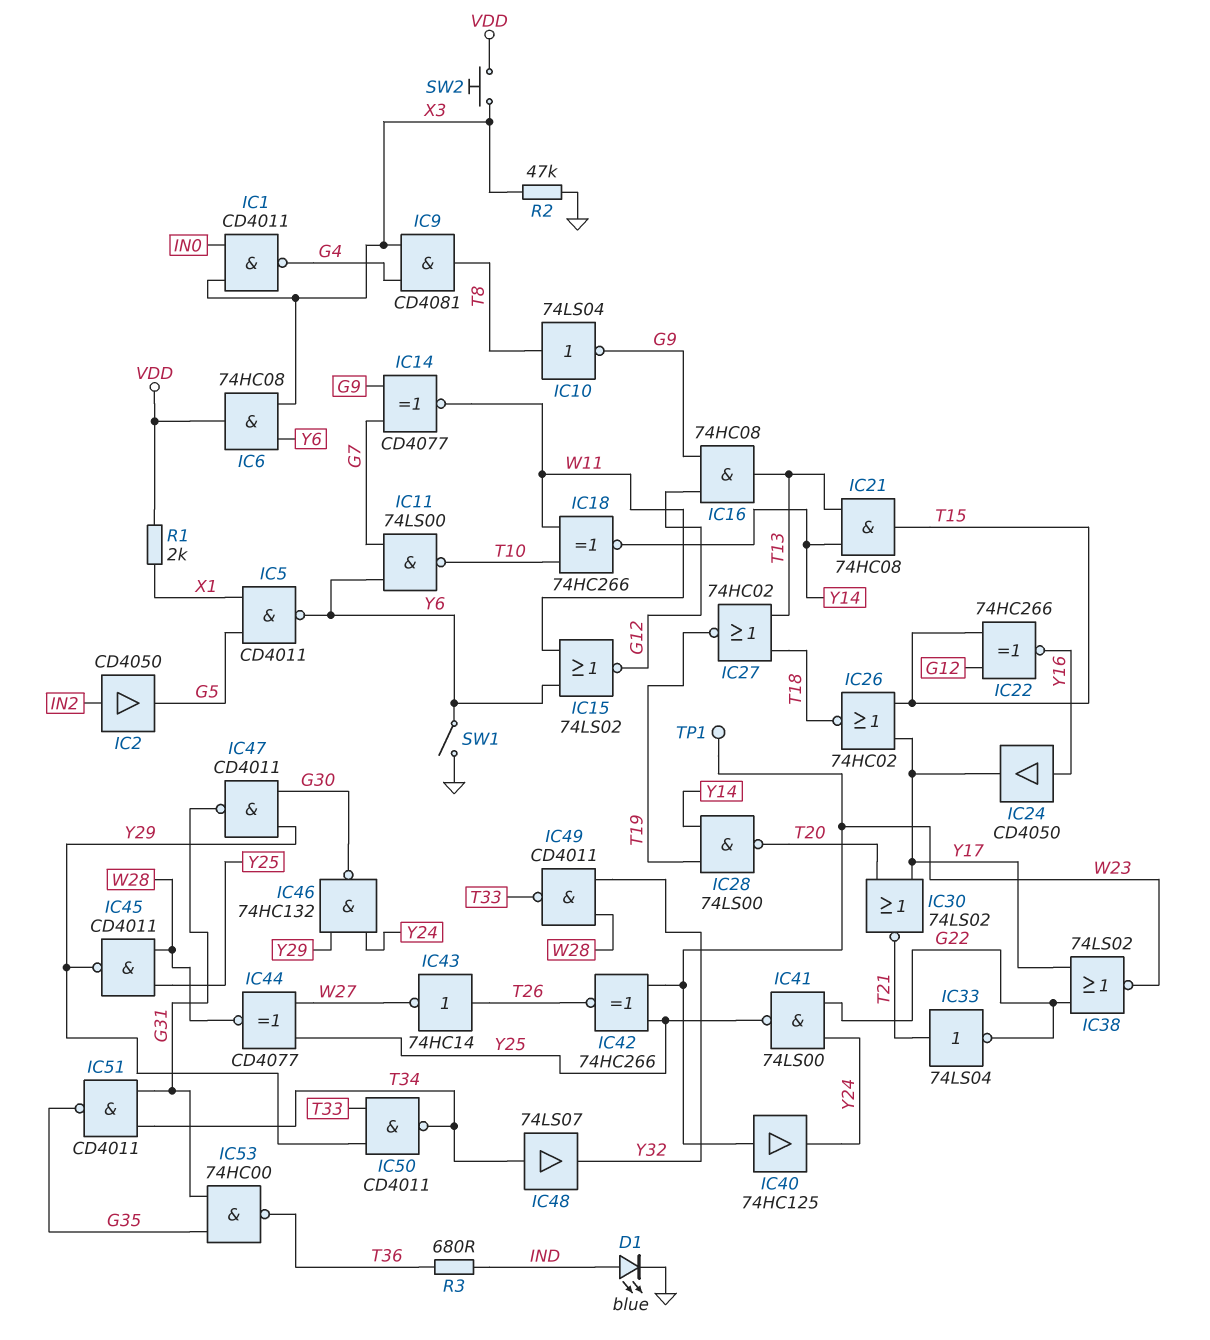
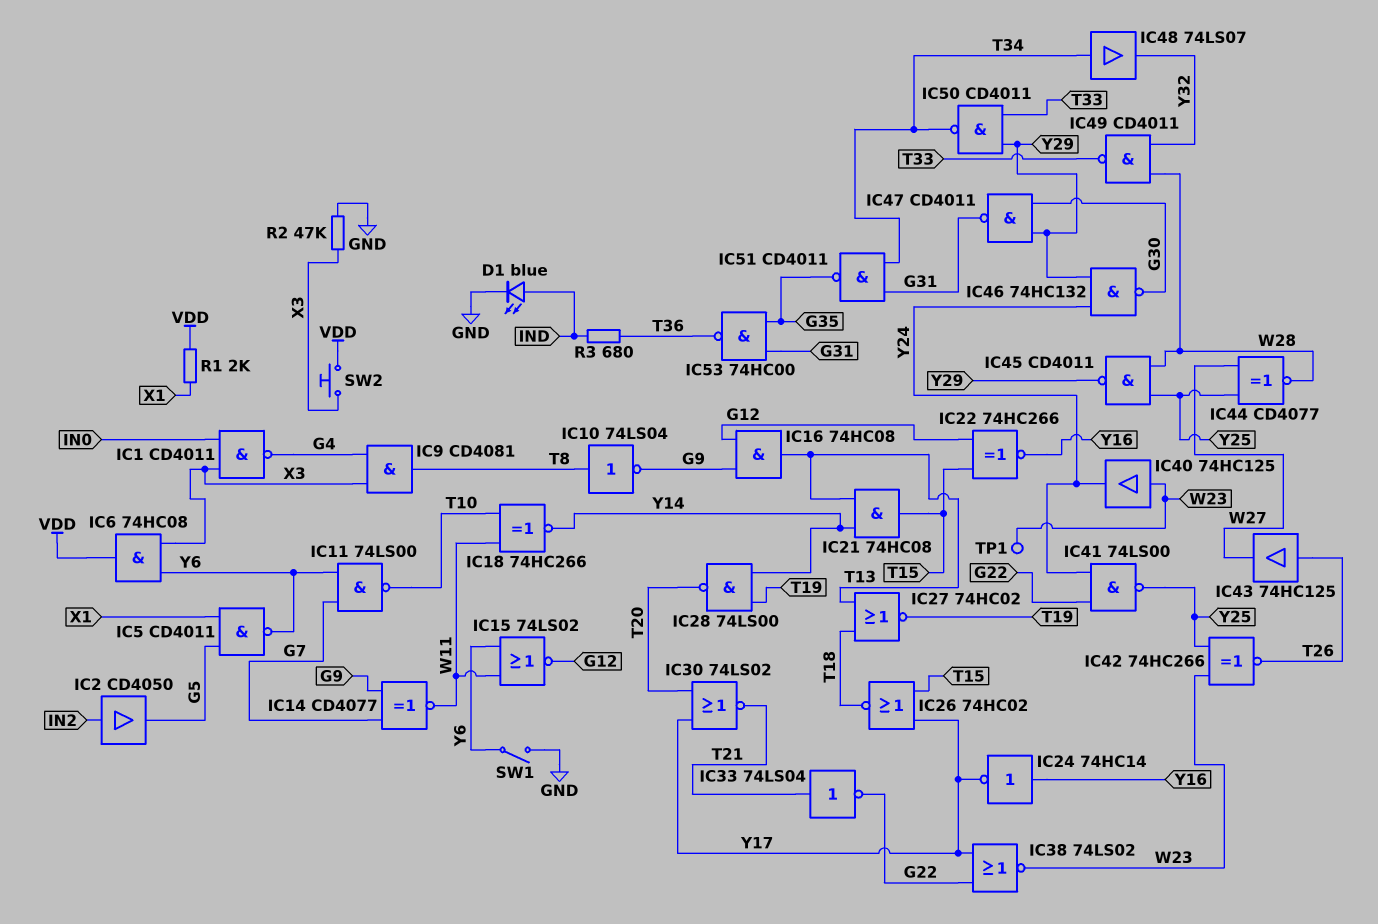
IC24: buffer CD4050 (in Y16, out Y17) -> NOT 74HC14 (in Y16, out Y17)
IC43: NOT 74HC14 (in T26, out W27) -> buffer 74HC125 (in T26, out W27)

